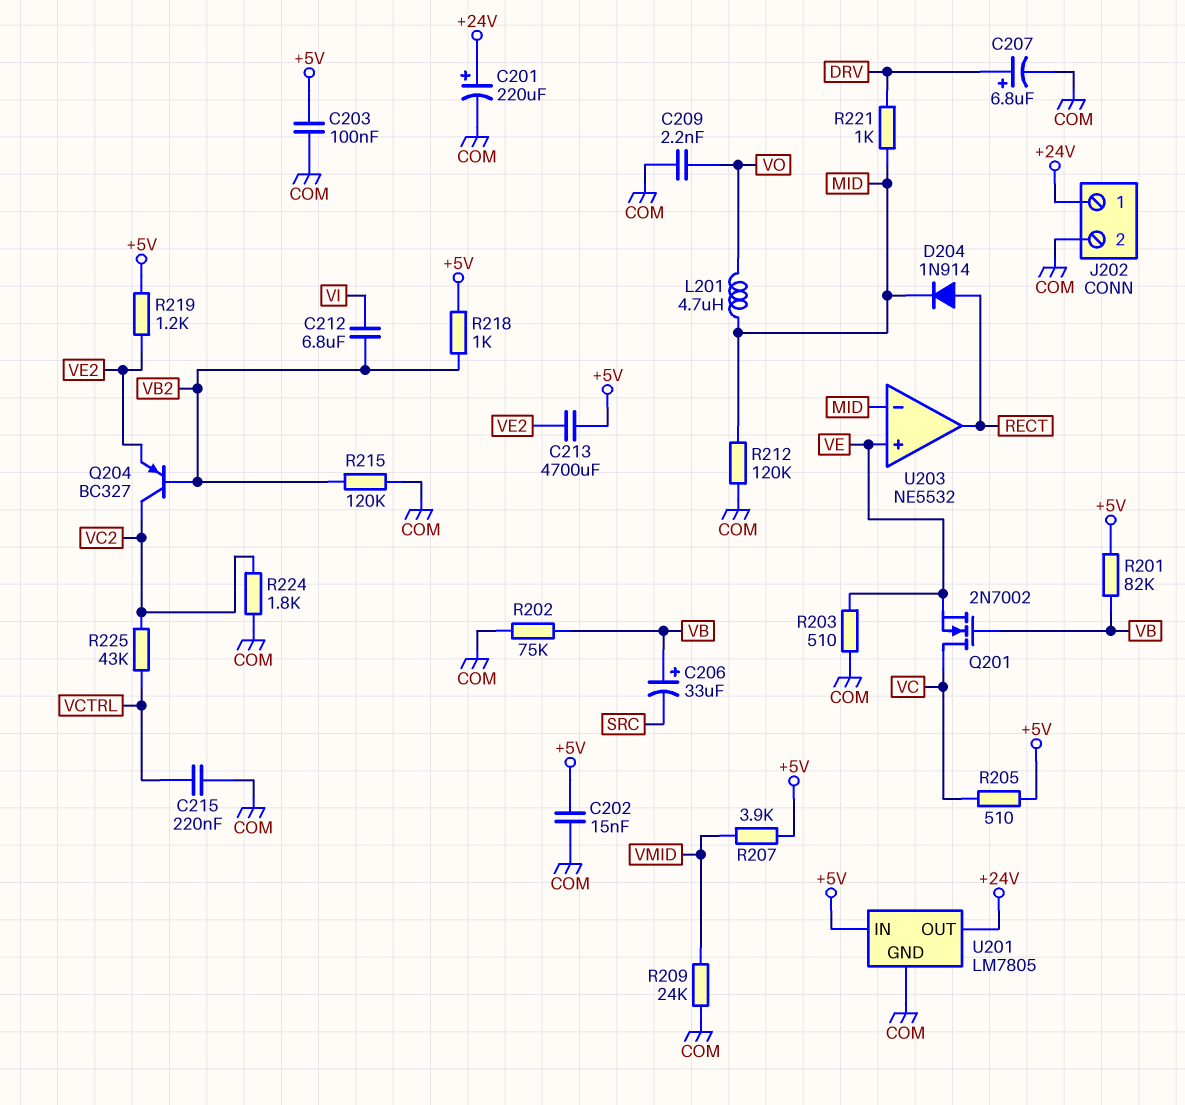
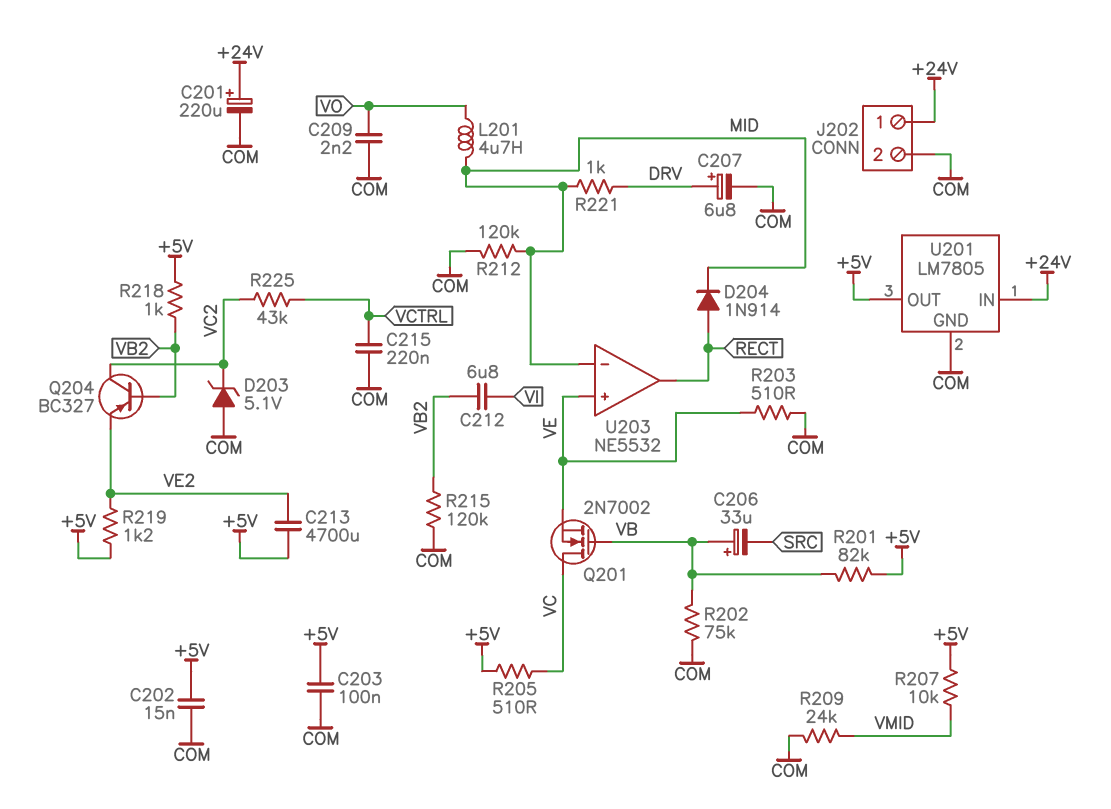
D203: none -> zener 5.1V (A COM, K VC2)
R207: 3.9k (+5V, VMID) -> 10k (+5V, VMID)
R224: 1.8k (COM, VC2) -> none
U201 pin IN: +5V -> +24V
U201 pin OUT: +24V -> +5V

